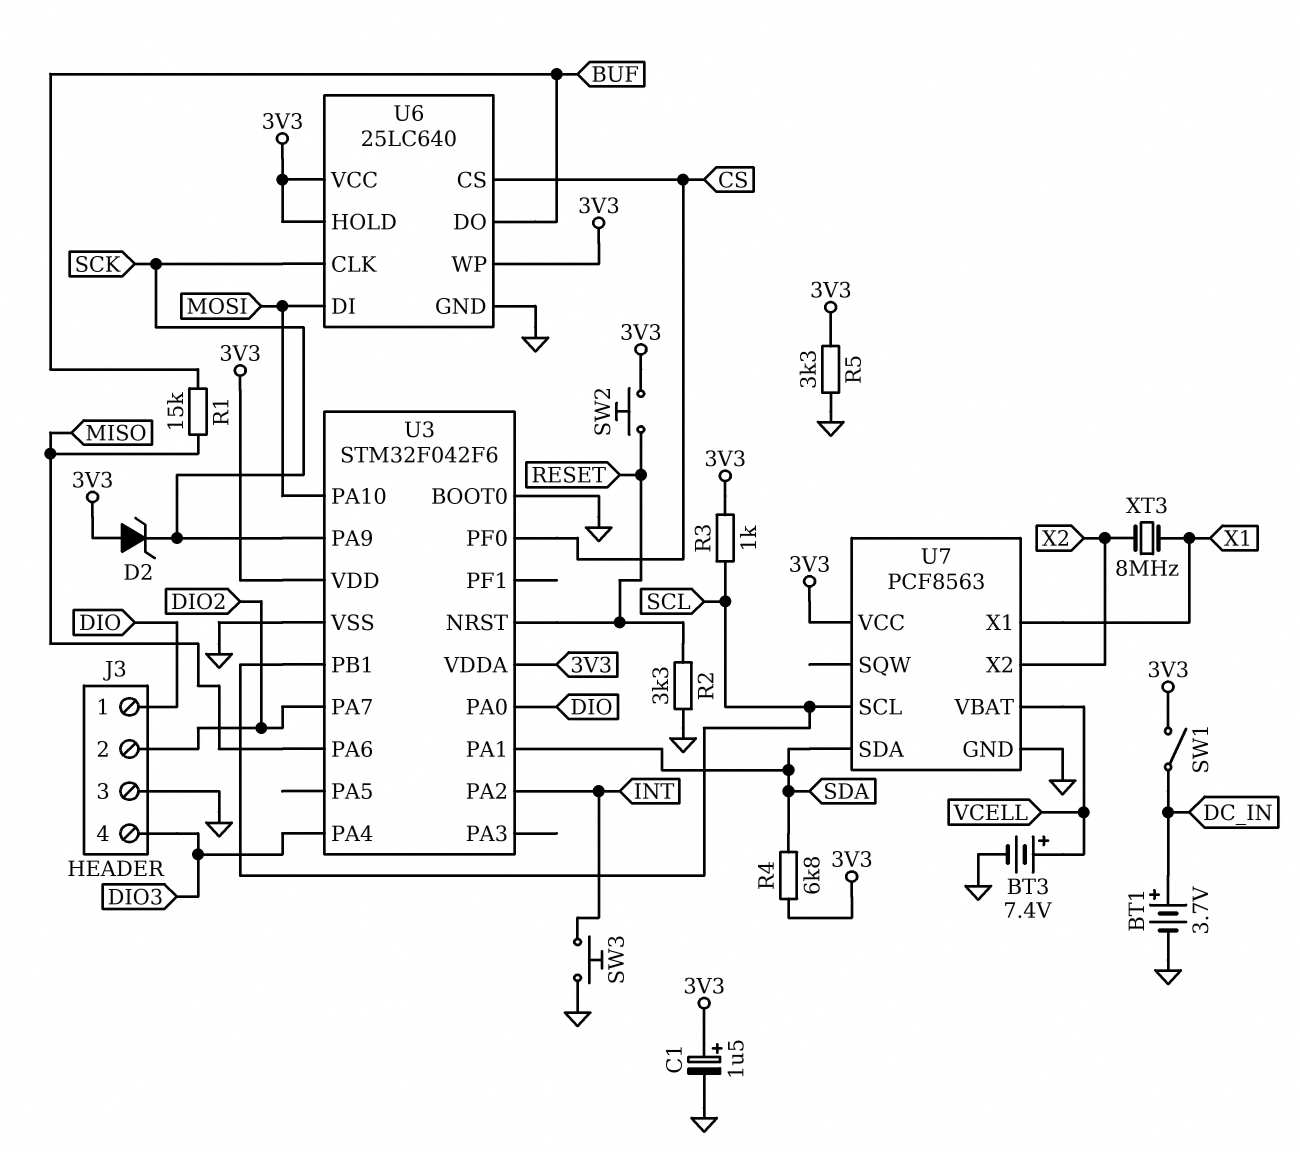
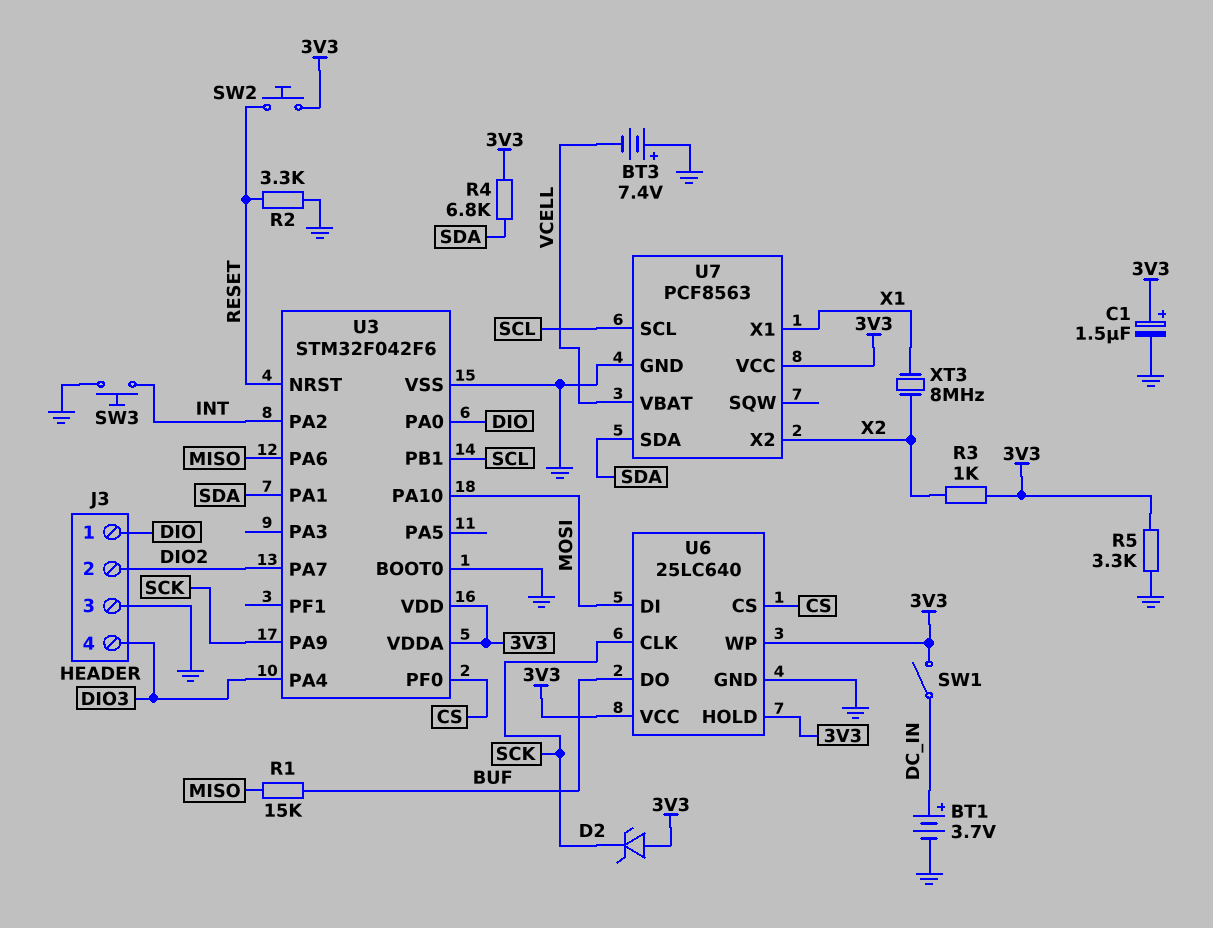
BT3: 7.4V (plus VCELL, minus GND) -> 7.4V (plus GND, minus VCELL)
R3: 1k (3V3, SCL) -> 1k (3V3, X2)

